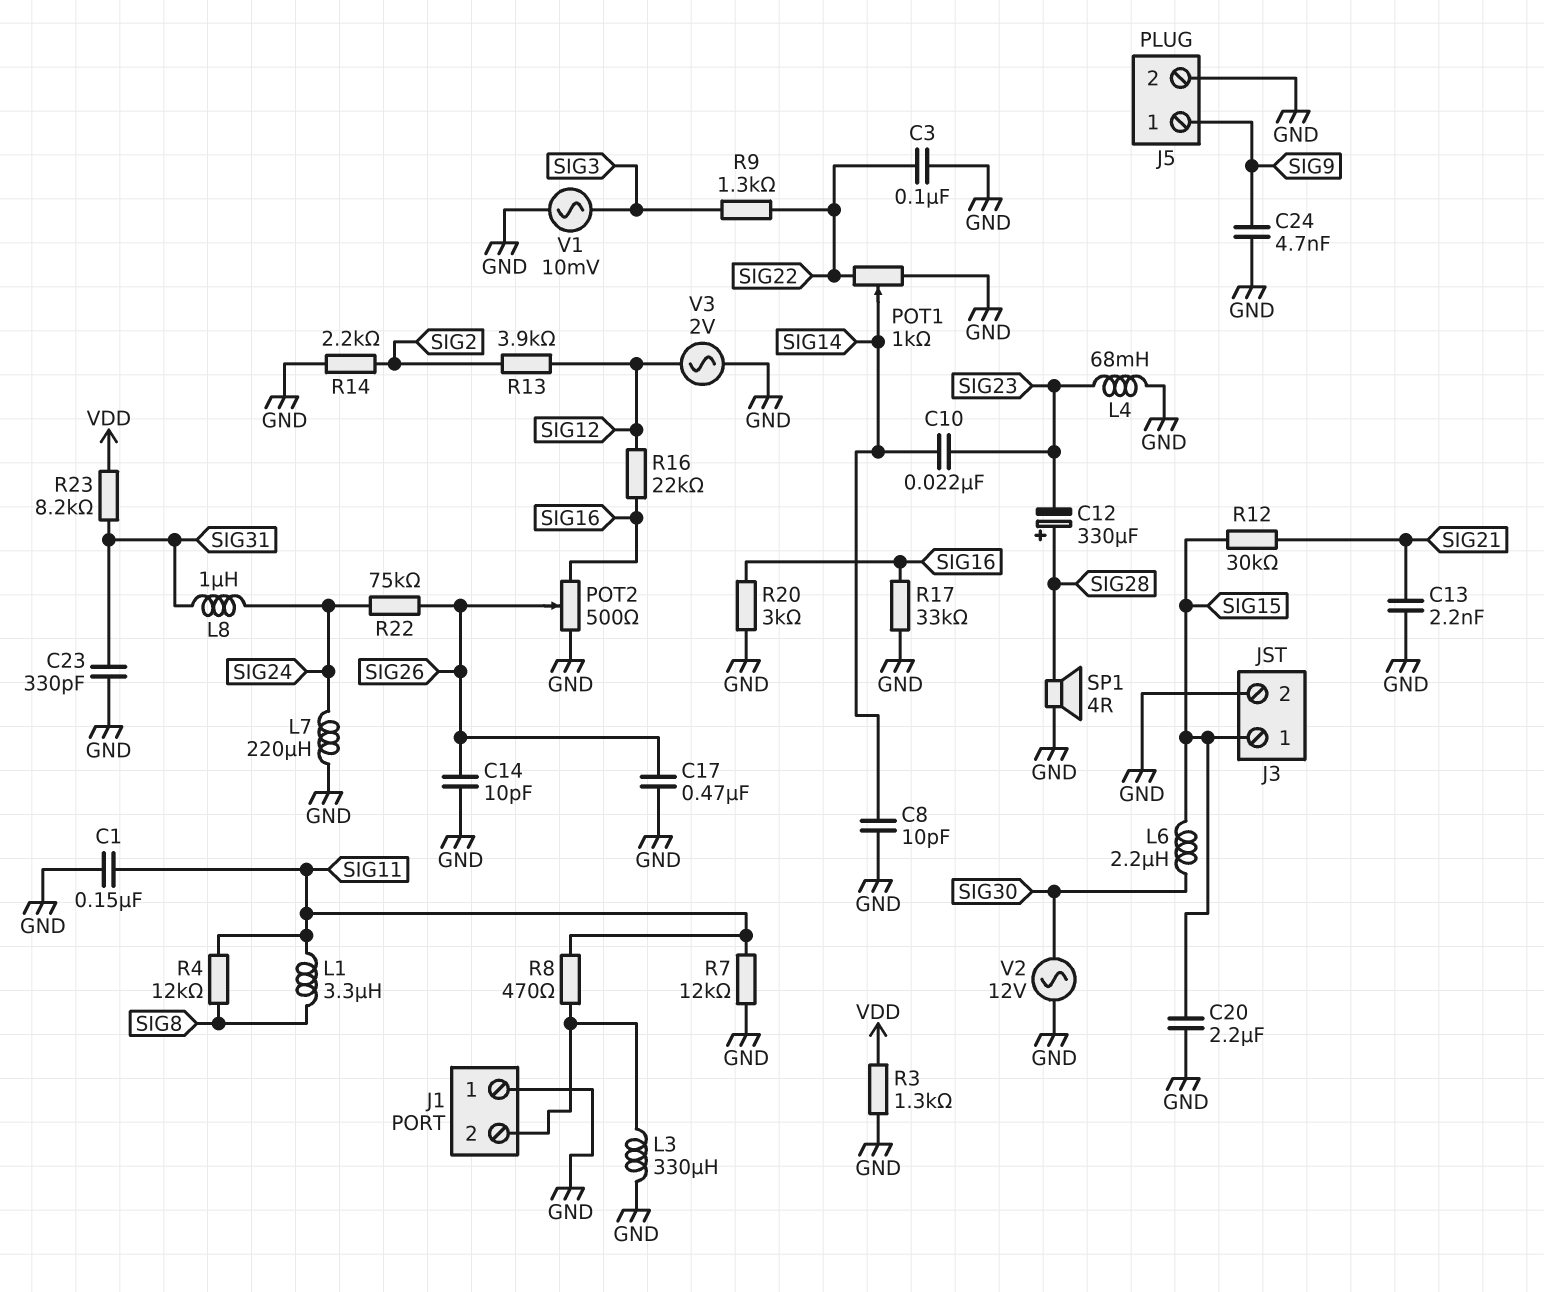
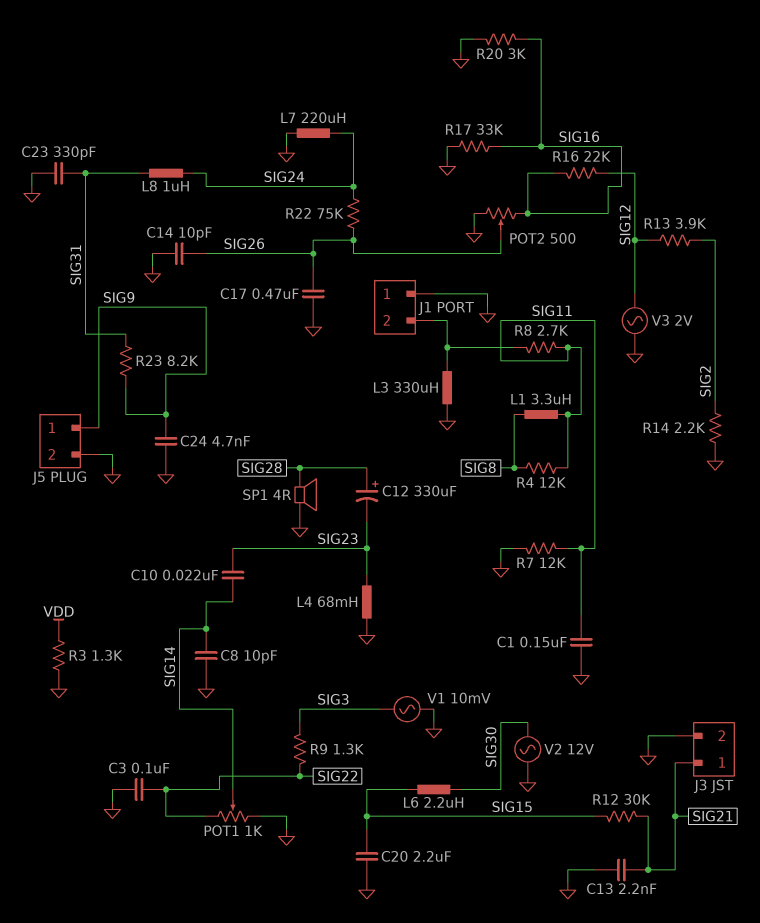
J3 pin 1: SIG15 -> SIG21
R8: 470 (J1/2, SIG11) -> 2.7k (J1/2, SIG11)
R23: 8.2k (SIG31, VDD) -> 8.2k (SIG9, SIG31)

